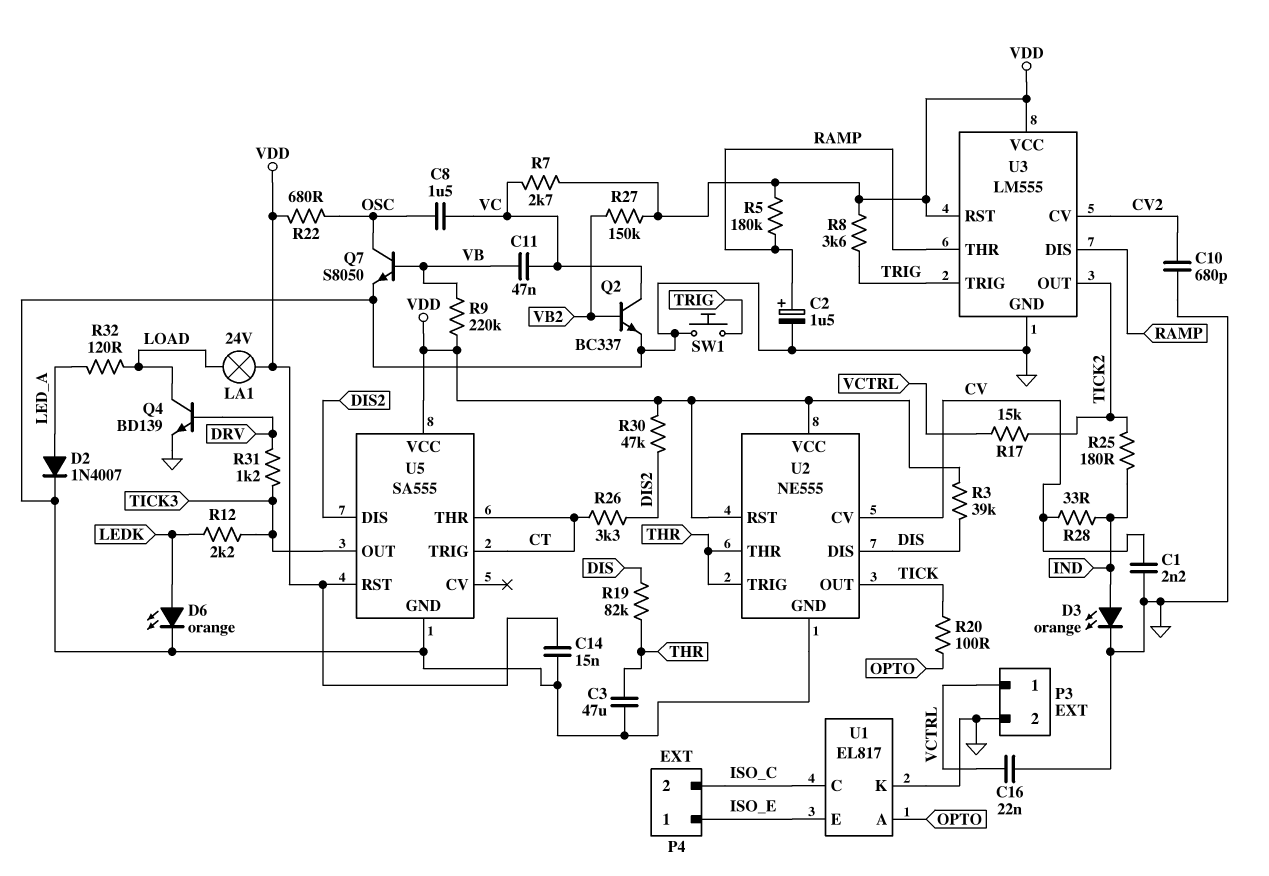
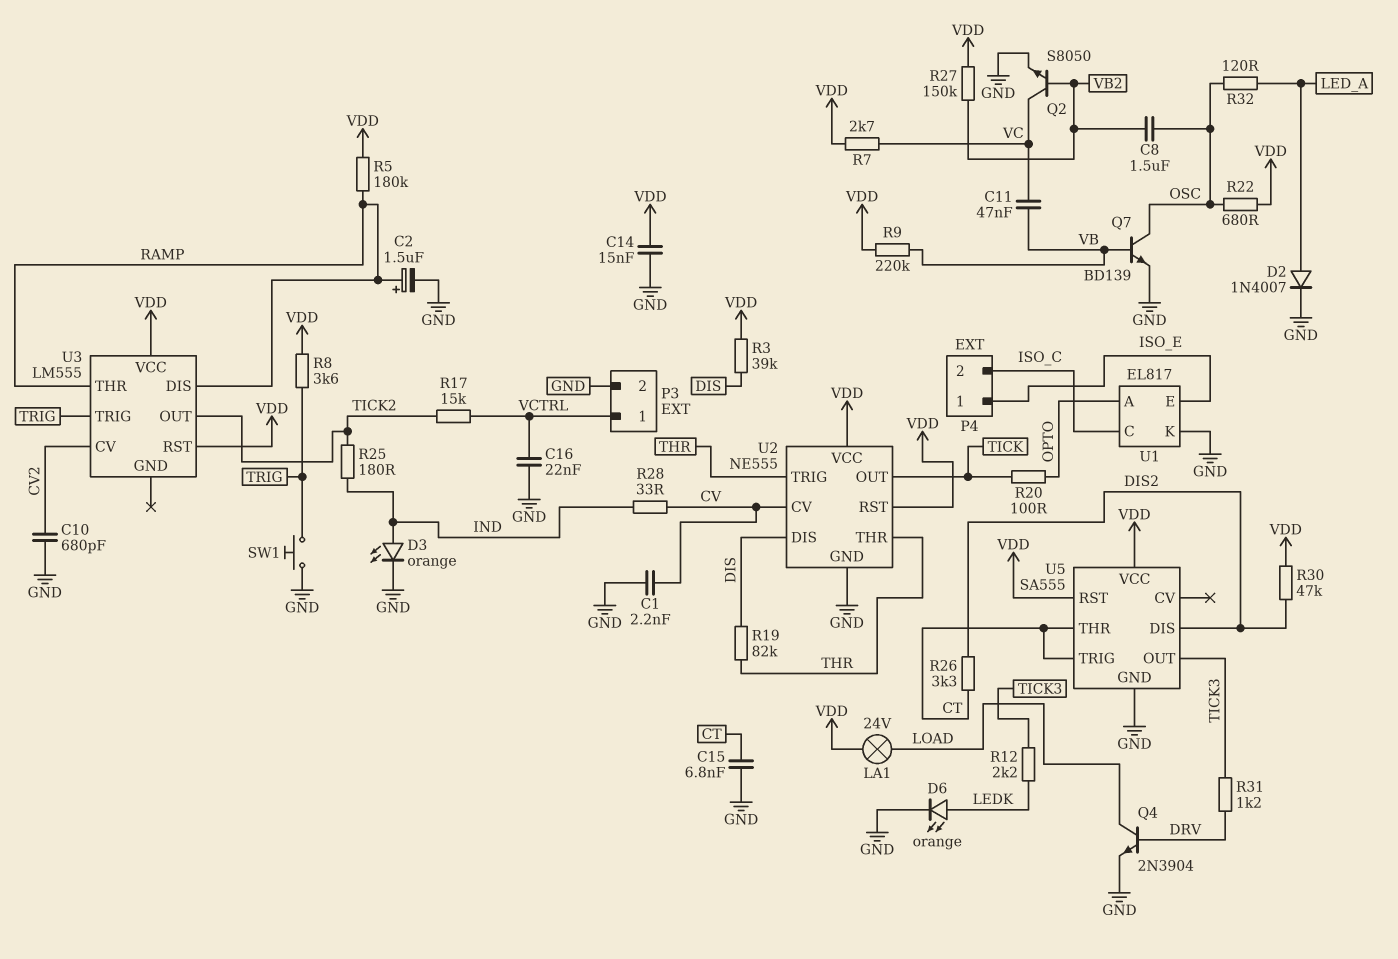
C3: 47uF (GND, THR) -> none
C8: 1.5uF (OSC, VC) -> 1.5uF (OSC, VB2)
C15: none -> 6.8nF (CT, GND)
Q2: NPN BC337 (B VB2, C VC, E GND) -> NPN S8050 (B VB2, C VC, E GND)
Q4: NPN BD139 (B DRV, C LOAD, E GND) -> NPN 2N3904 (B DRV, C LOAD, E GND)
Q7: NPN S8050 (B VB, C OSC, E GND) -> NPN BD139 (B VB, C OSC, E GND)
R32: 120 (LED_A, LOAD) -> 120 (LED_A, OSC)
U3 pin GND: GND -> none

